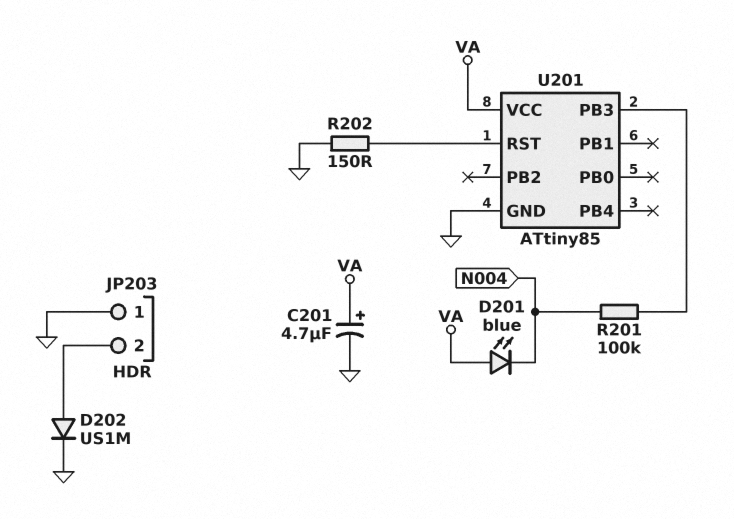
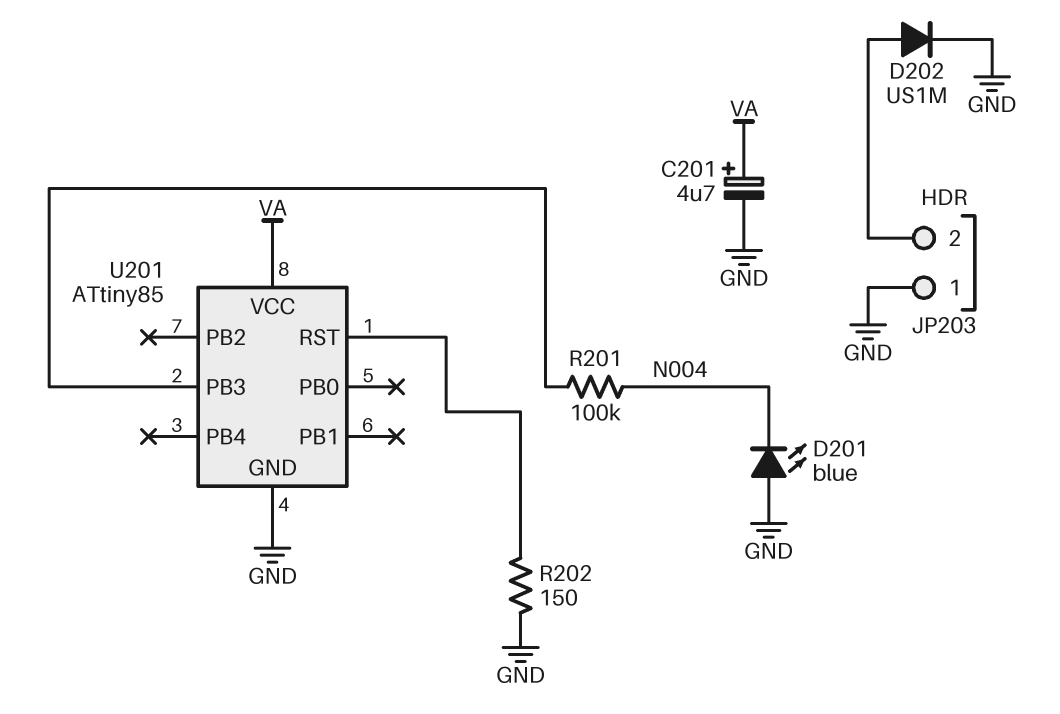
D201: LED blue (A VA, K N004) -> LED blue (A GND, K N004)

